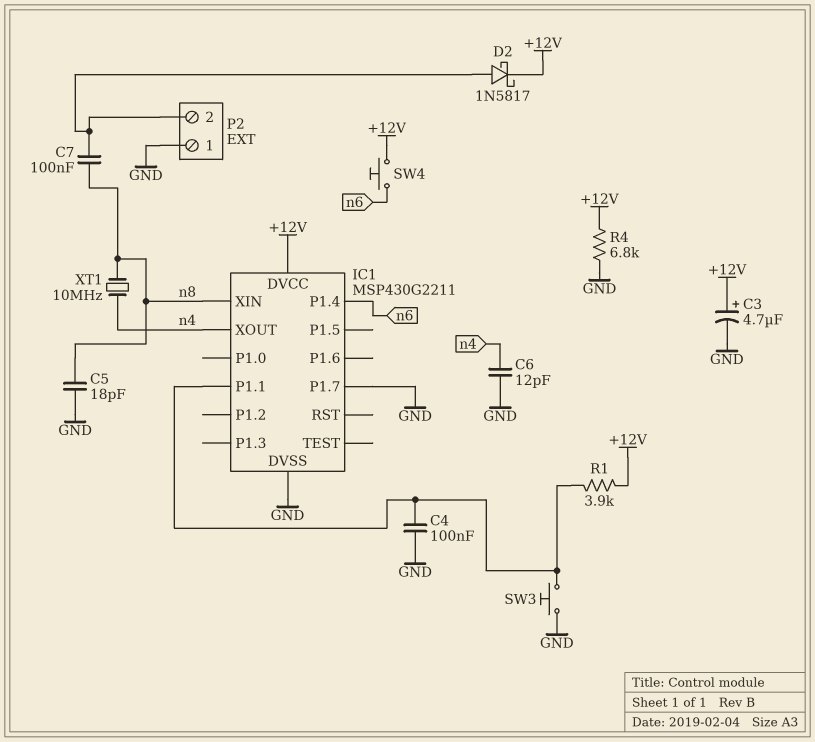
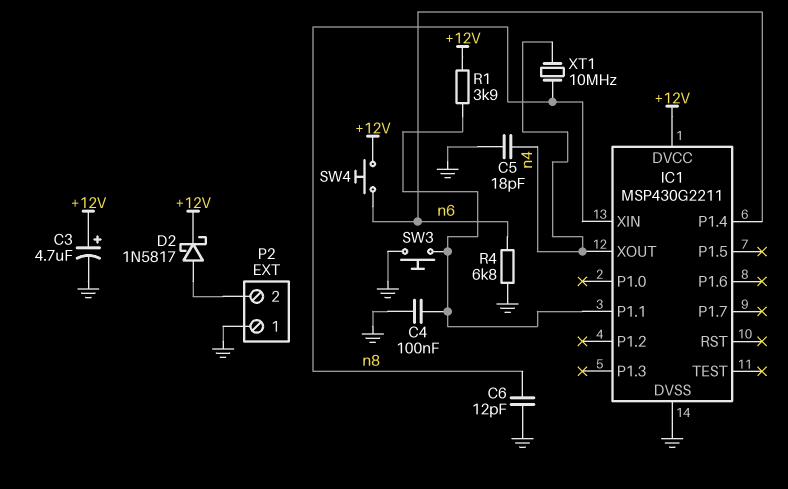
C5: 18pF (GND, n8) -> 18pF (GND, n4)
C6: 12pF (GND, n4) -> 12pF (GND, n8)
C7: 100nF (P2/2, n8) -> none
IC1 pin P1.7: GND -> none
R4: 6.8k (+12V, GND) -> 6.8k (GND, n6)

